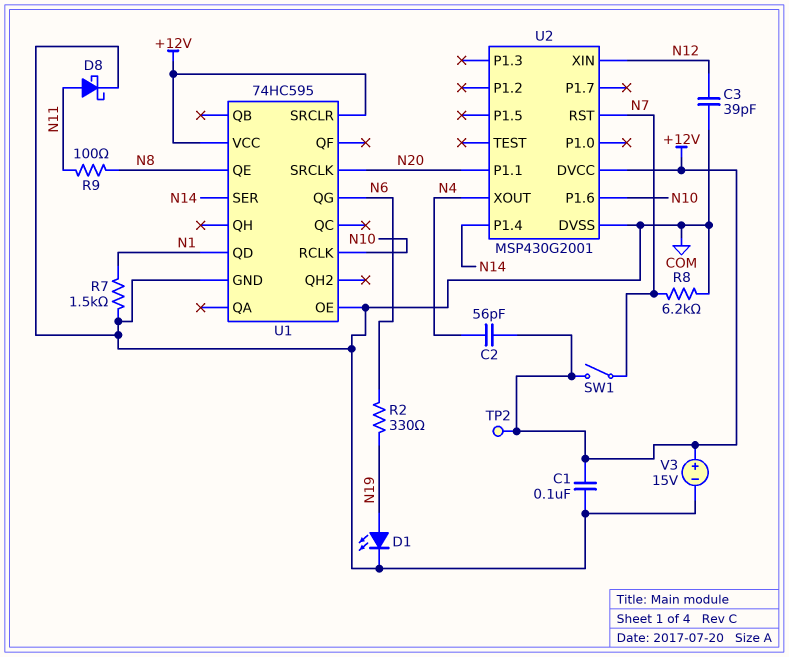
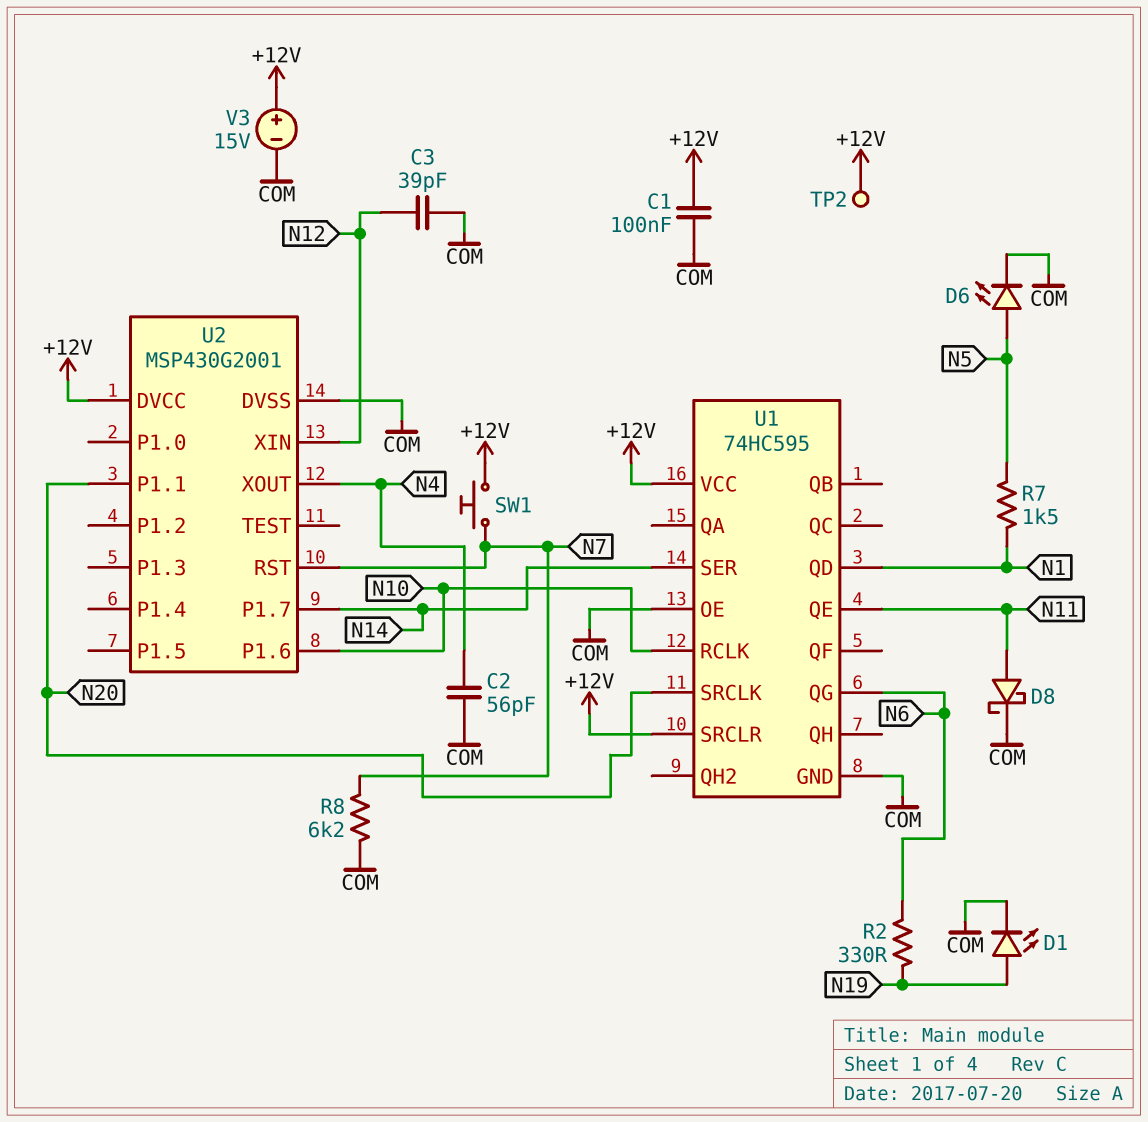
C2: 56pF (+12V, N4) -> 56pF (COM, N4)
D6: none -> LED (A N5, K COM)
R7: 1.5k (COM, N1) -> 1.5k (N1, N5)
R9: 100 (N8, N11) -> none
SW1: switch (+12V, N7) -> button (+12V, N7)
U1 pin QE: N8 -> N11
U2 pin P1.4: N14 -> none
U2 pin P1.7: none -> N14

